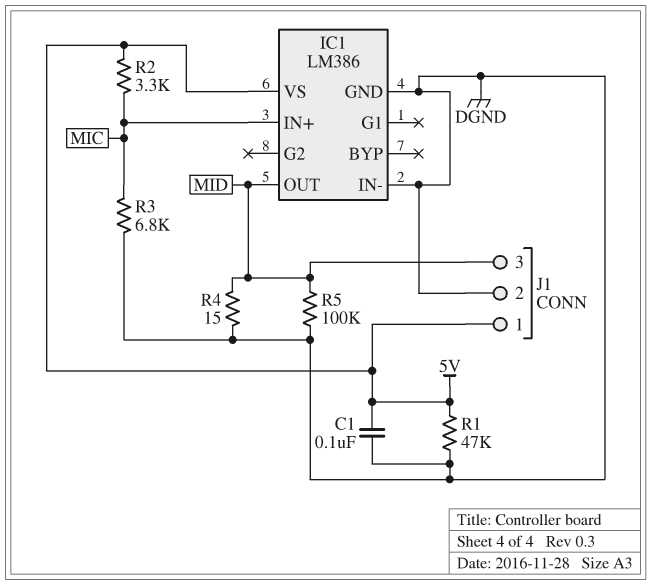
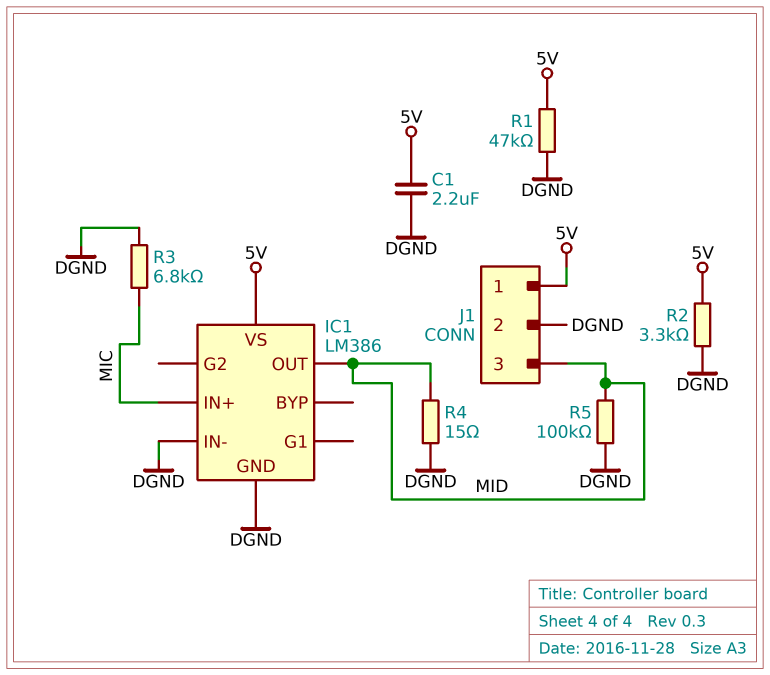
C1: 100nF (5V, DGND) -> 2.2uF (5V, DGND)
R2: 3.3k (5V, MIC) -> 3.3k (5V, DGND)

